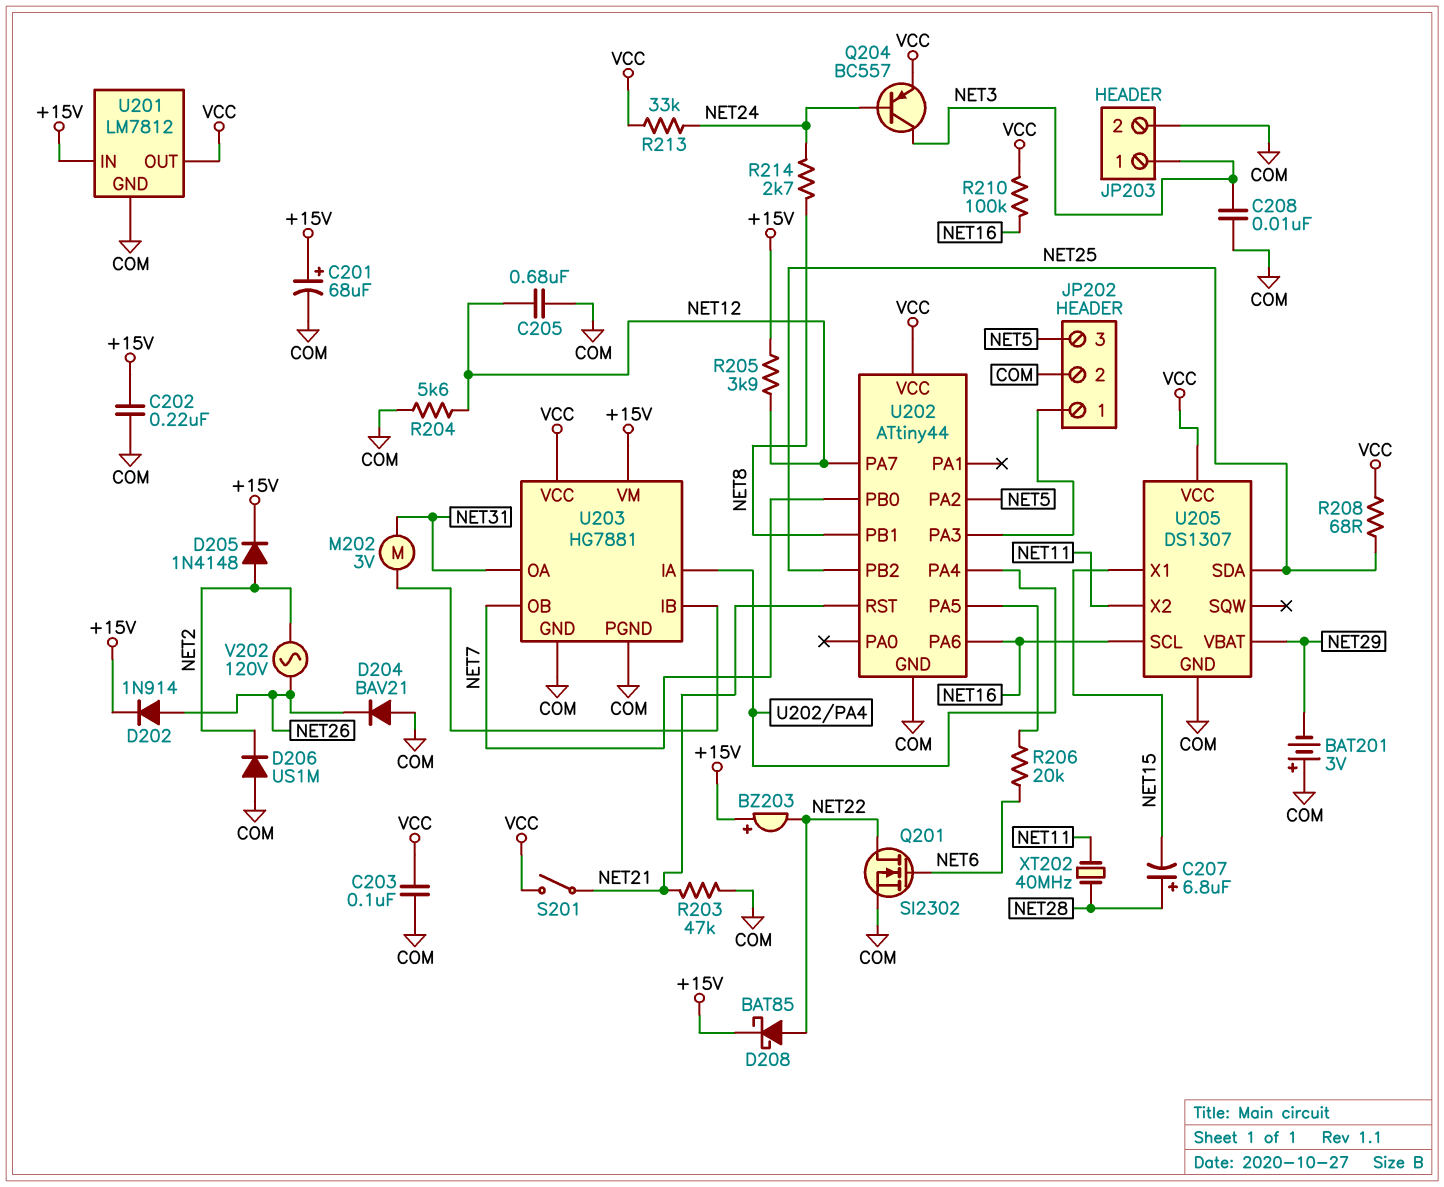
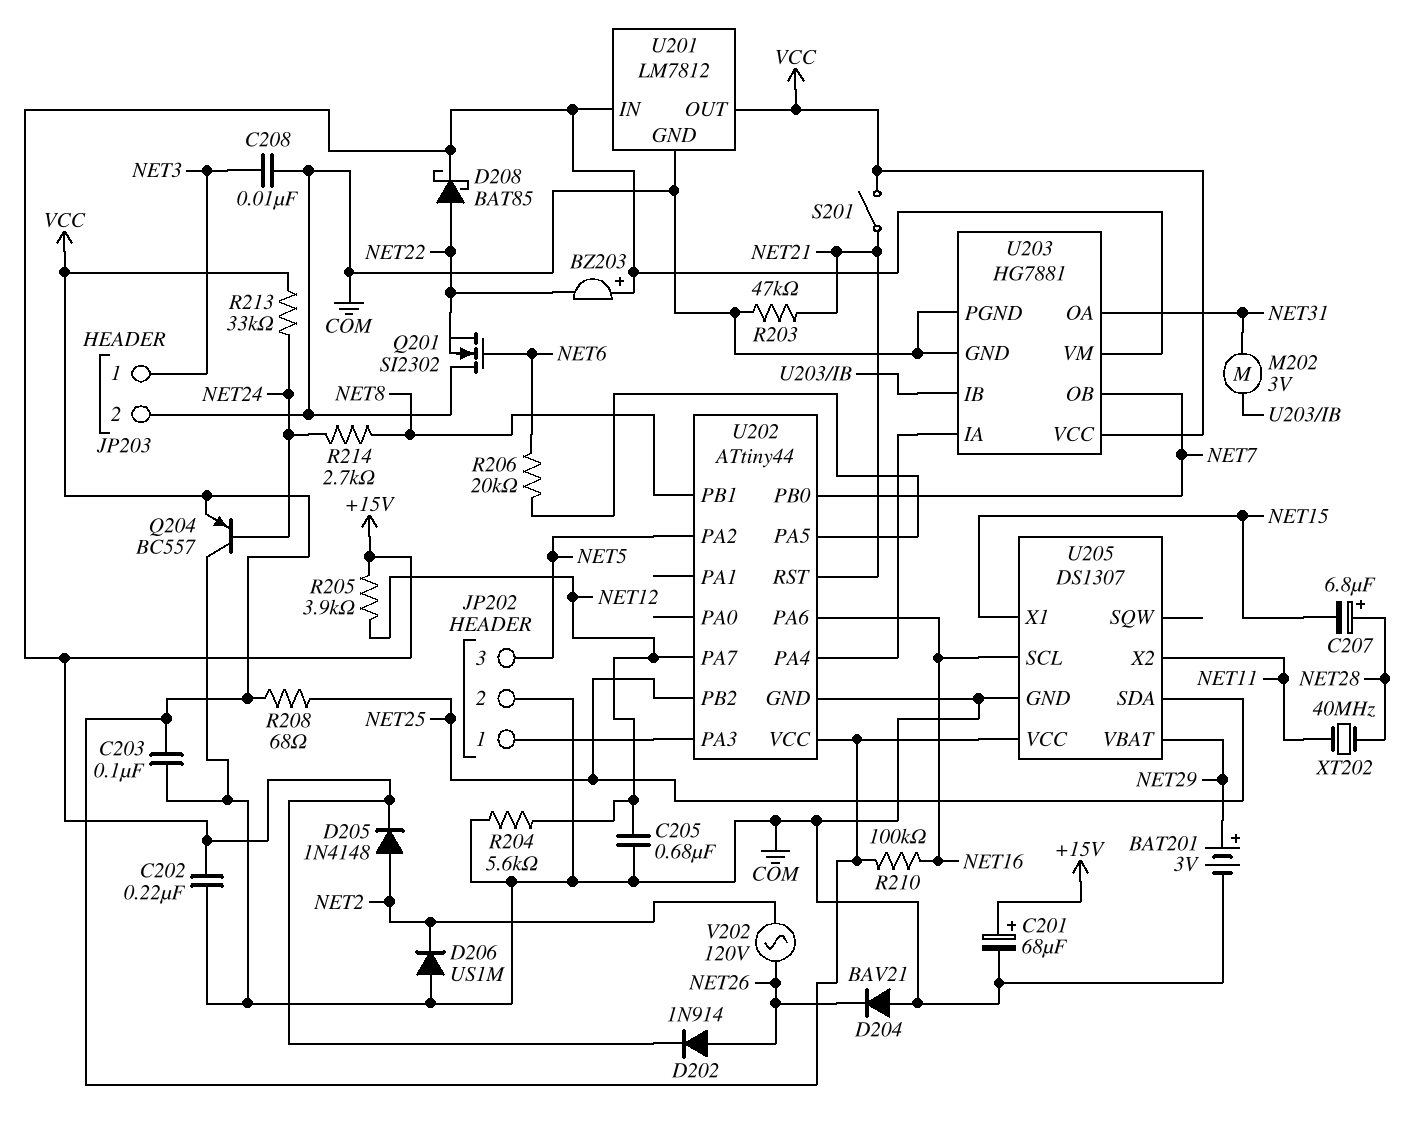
BAT201: 3V (plus COM, minus NET29) -> 3V (plus NET29, minus COM)
Q201: NMOS SI2302 (G NET6, D NET22, S COM) -> NMOS SI2302 (G NET6, D COM, S NET22)
Q204: PNP BC557 (B NET24, C NET3, E VCC) -> PNP BC557 (B NET24, C COM, E VCC)

